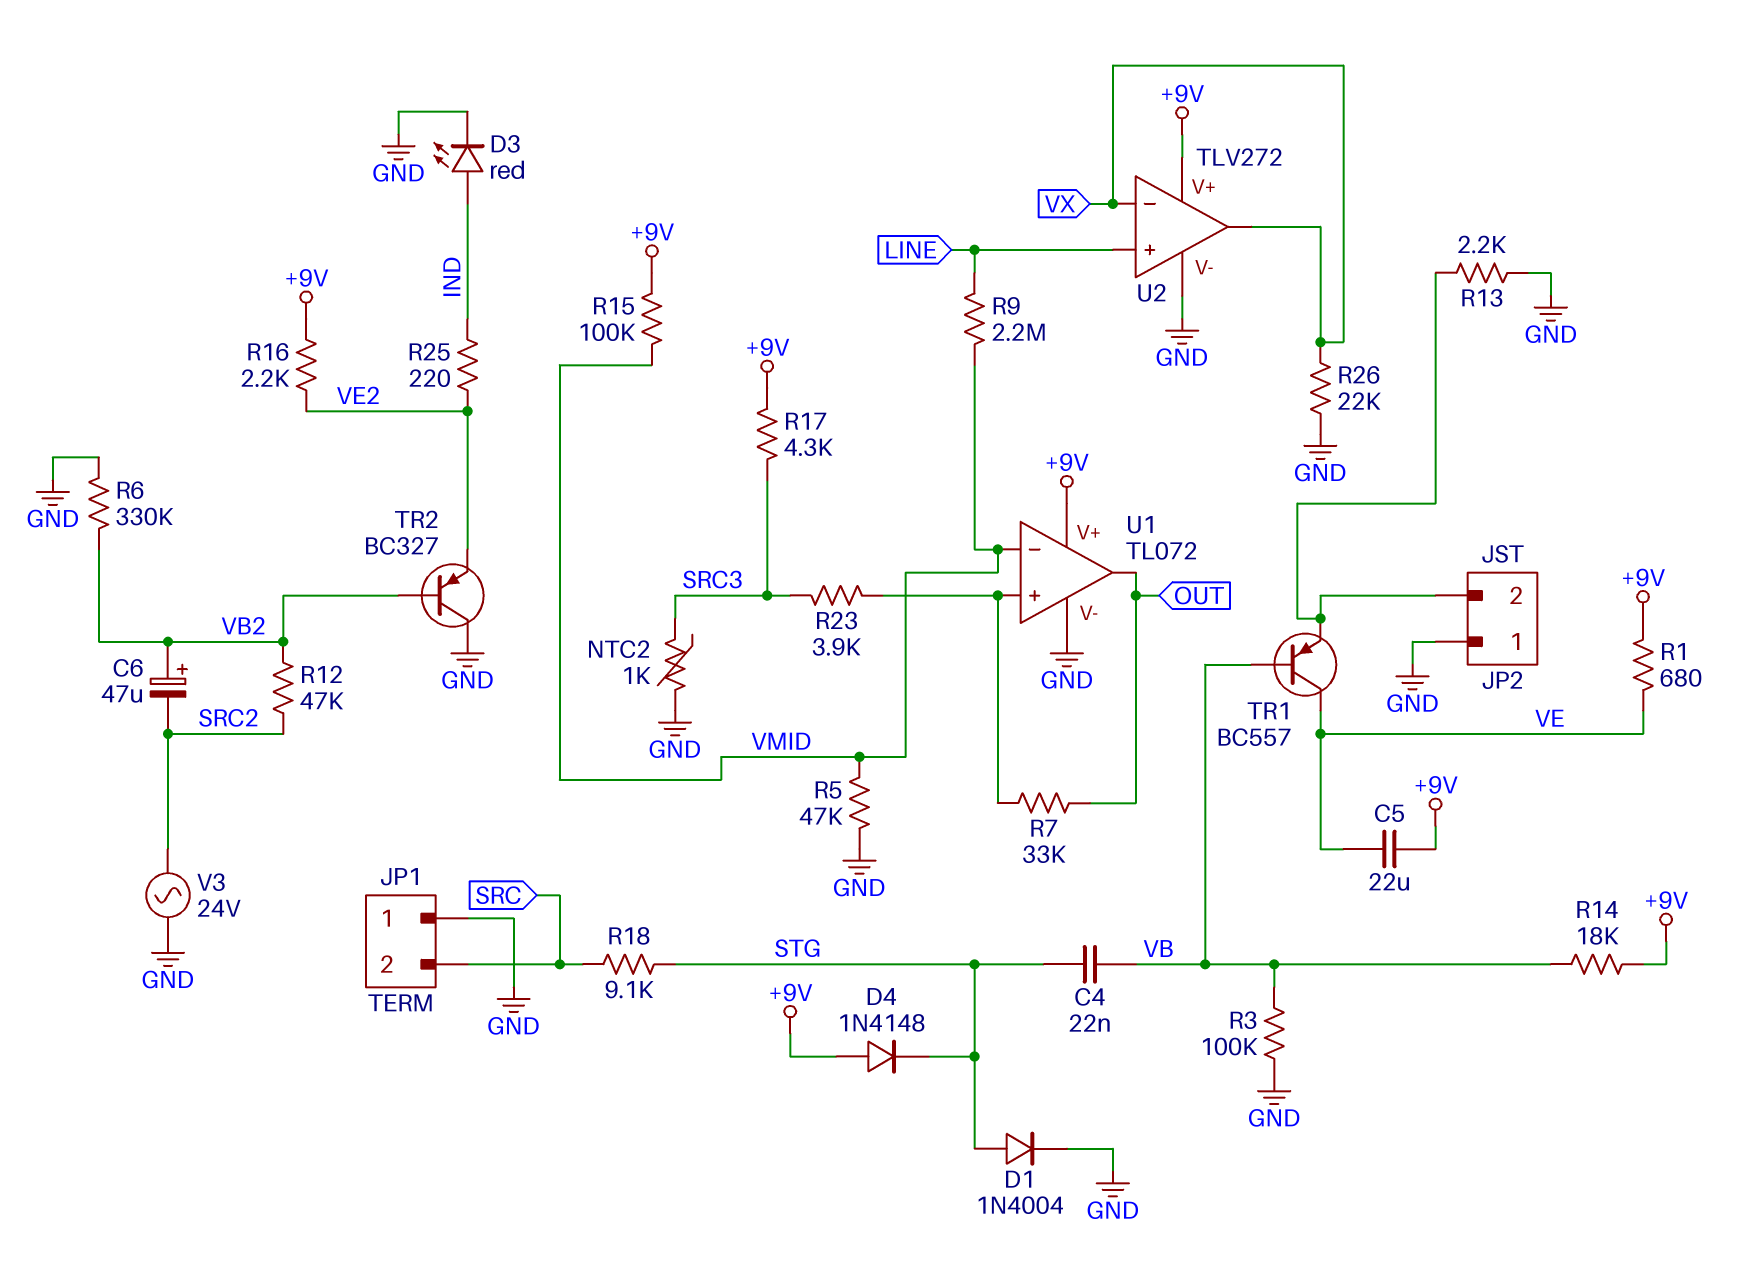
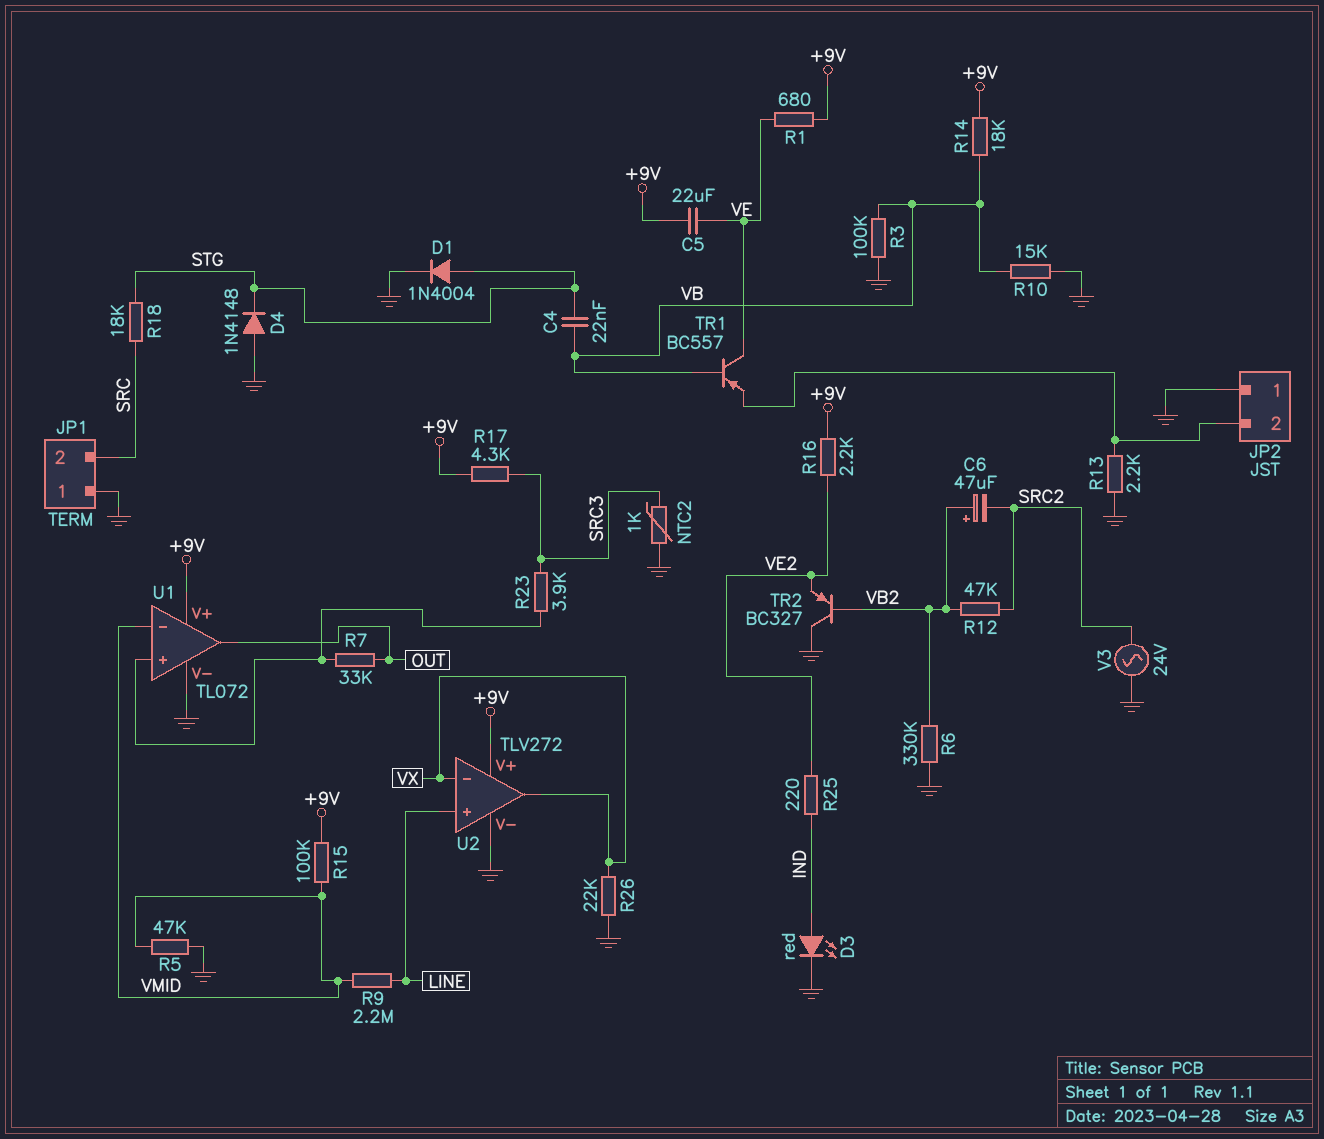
D4: diode 1N4148 (A +9V, K STG) -> diode 1N4148 (A GND, K STG)
R10: none -> 15k (GND, VB)
R18: 9.1k (SRC, STG) -> 18k (SRC, STG)

